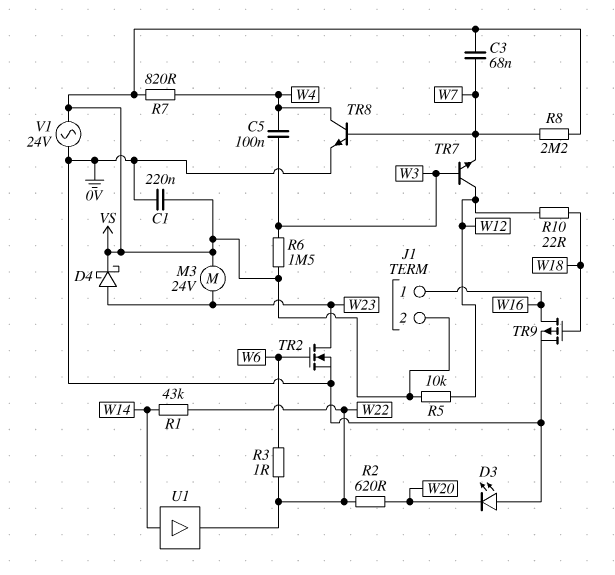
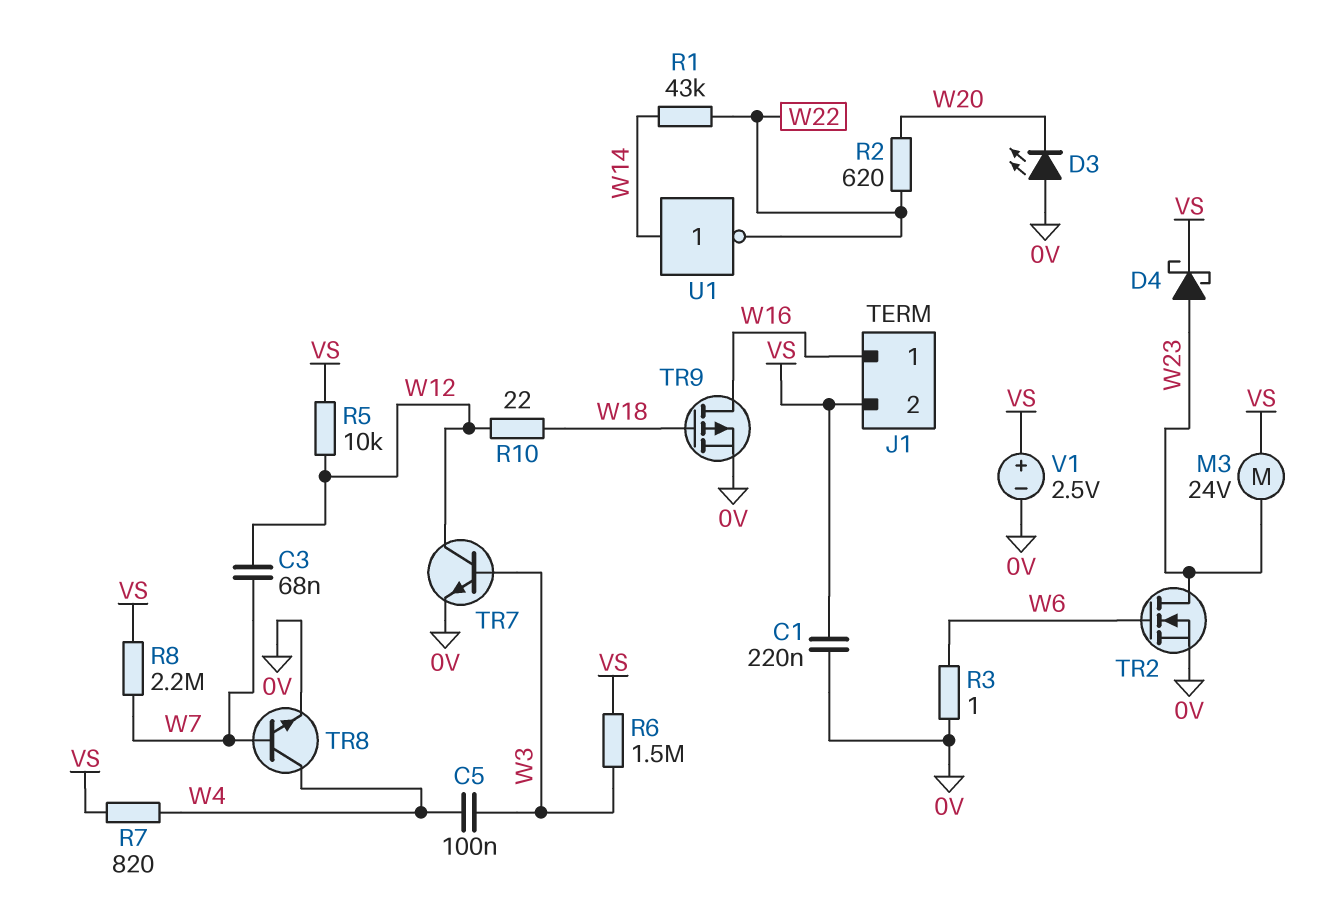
C3: 68nF (VS, W7) -> 68nF (W7, W12)
R3: 1 (W6, W22) -> 1 (0V, W6)
TR7: NPN (B W3, C W12, E W7) -> NPN (B W3, C W12, E 0V)
U1: buffer (in W14, out W22) -> NOT (in W14, out W22)
V1: AC 24V (0V, VS) -> 2.5V (plus VS, minus 0V)

